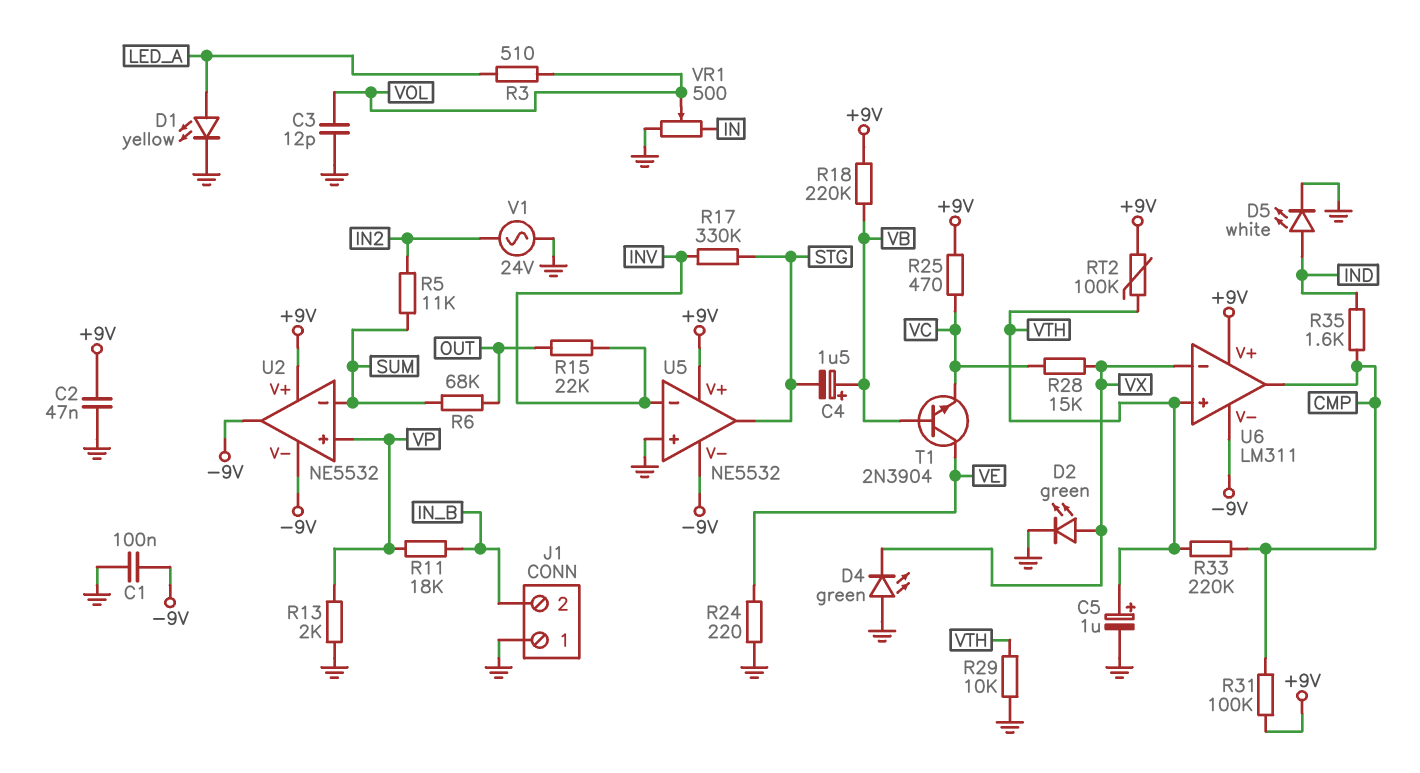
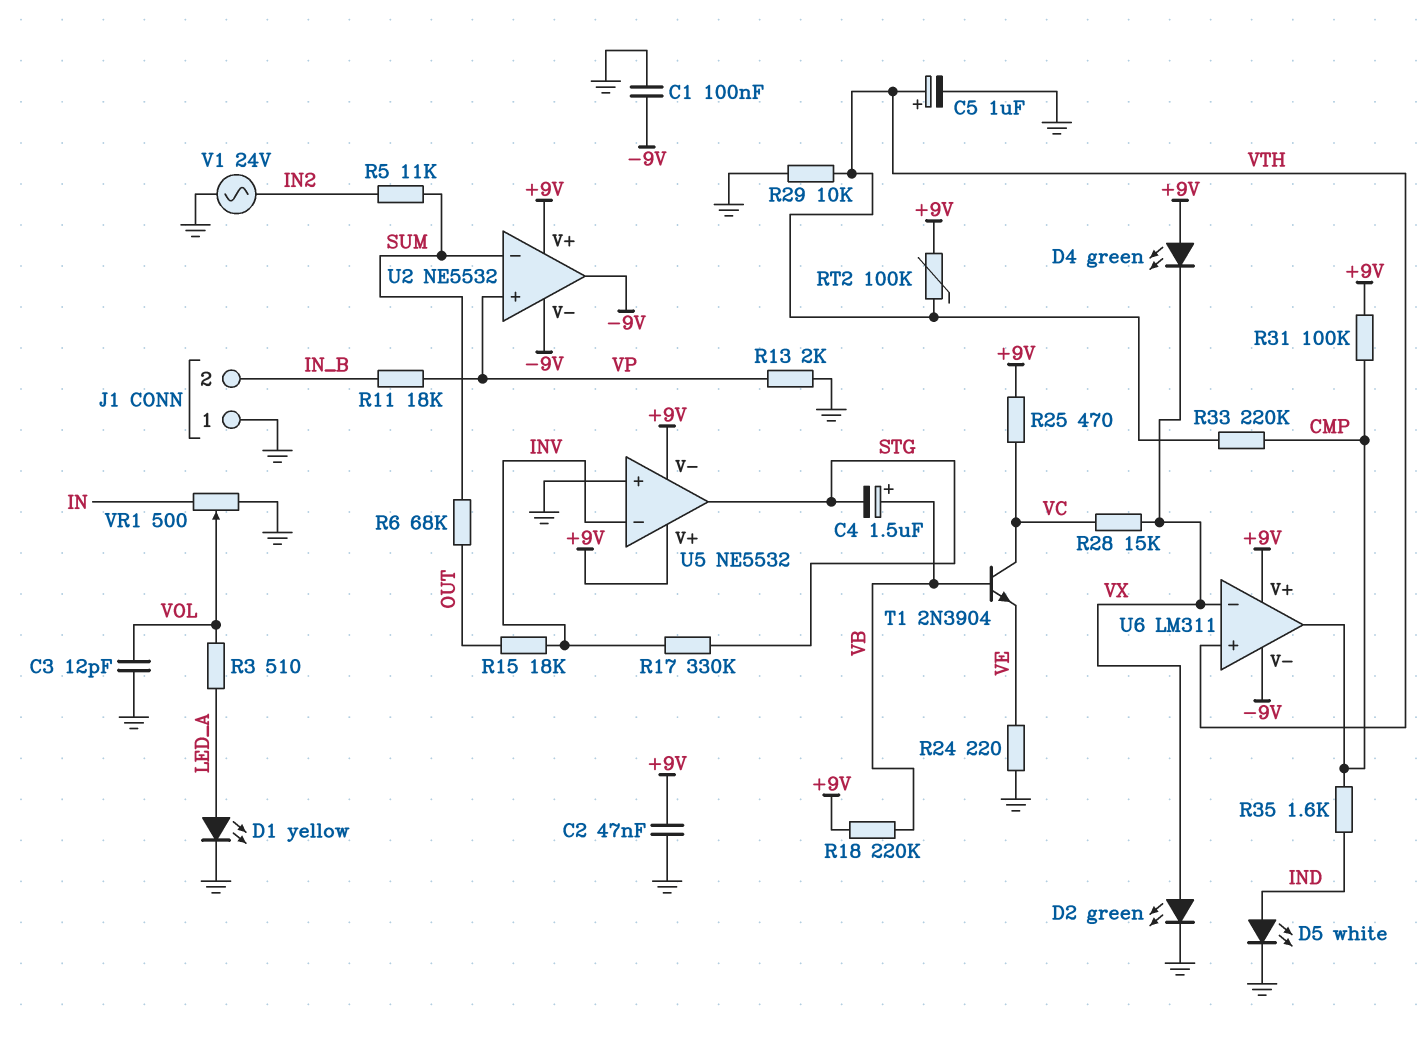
D4: LED green (A GND, K VX) -> LED green (A +9V, K VX)
R15: 22k (INV, OUT) -> 18k (INV, OUT)
T1: NPN 2N3904 (B VB, C VE, E VC) -> NPN 2N3904 (B VB, C VC, E VE)
U5 pin V-: -9V -> +9V

